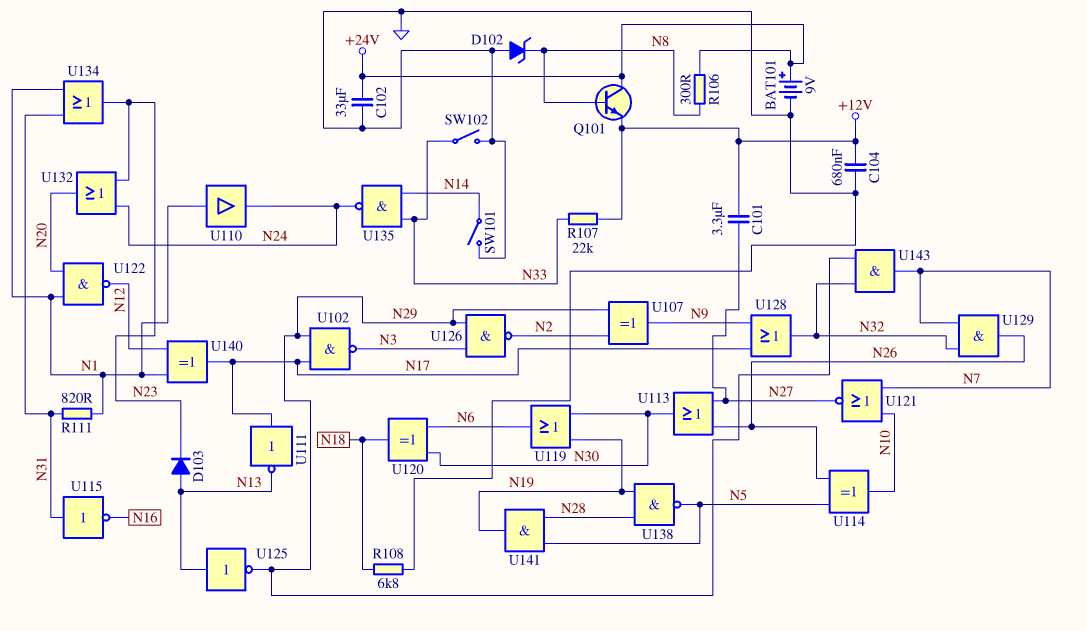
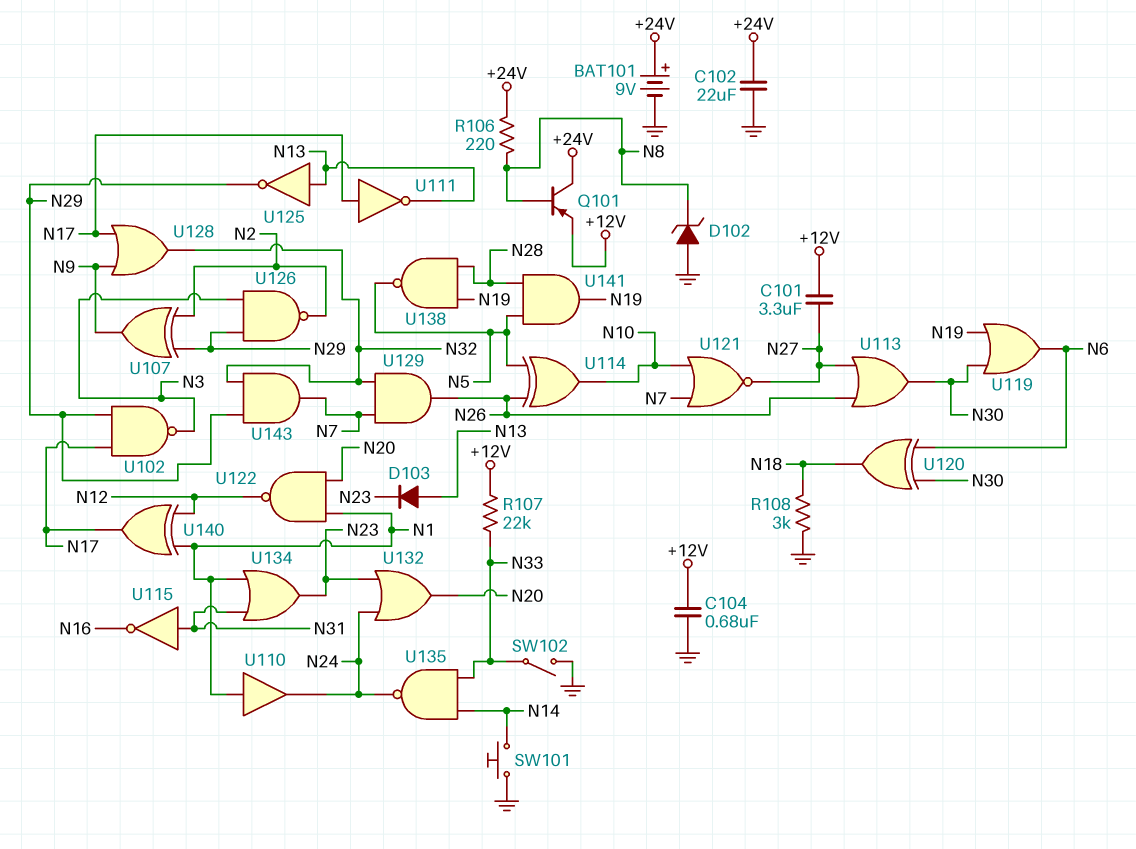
C102: 33uF (+24V, GND) -> 22uF (+24V, GND)
Q101: NPN (B N8, C +24V, E +12V) -> PNP (B N8, C +24V, E +12V)
R106: 300 (+24V, N8) -> 220 (+24V, N8)
R108: 6.8k (GND, N18) -> 3k (GND, N18)
R111: 820 (N1, N31) -> none
SW101: switch (GND, N14) -> button (GND, N14)

